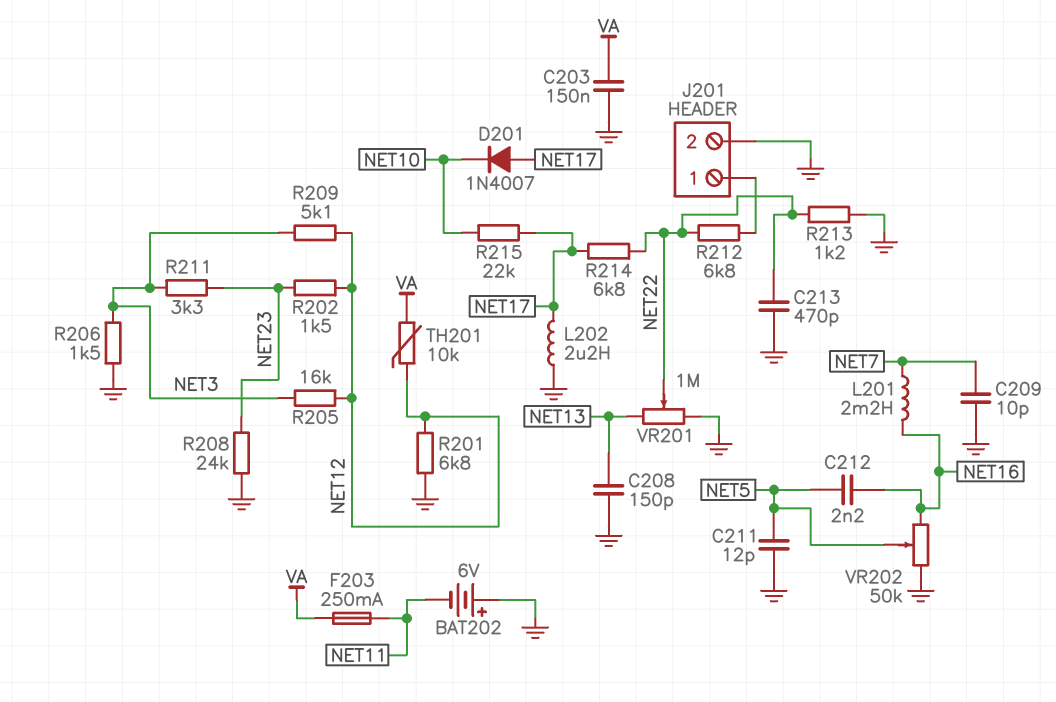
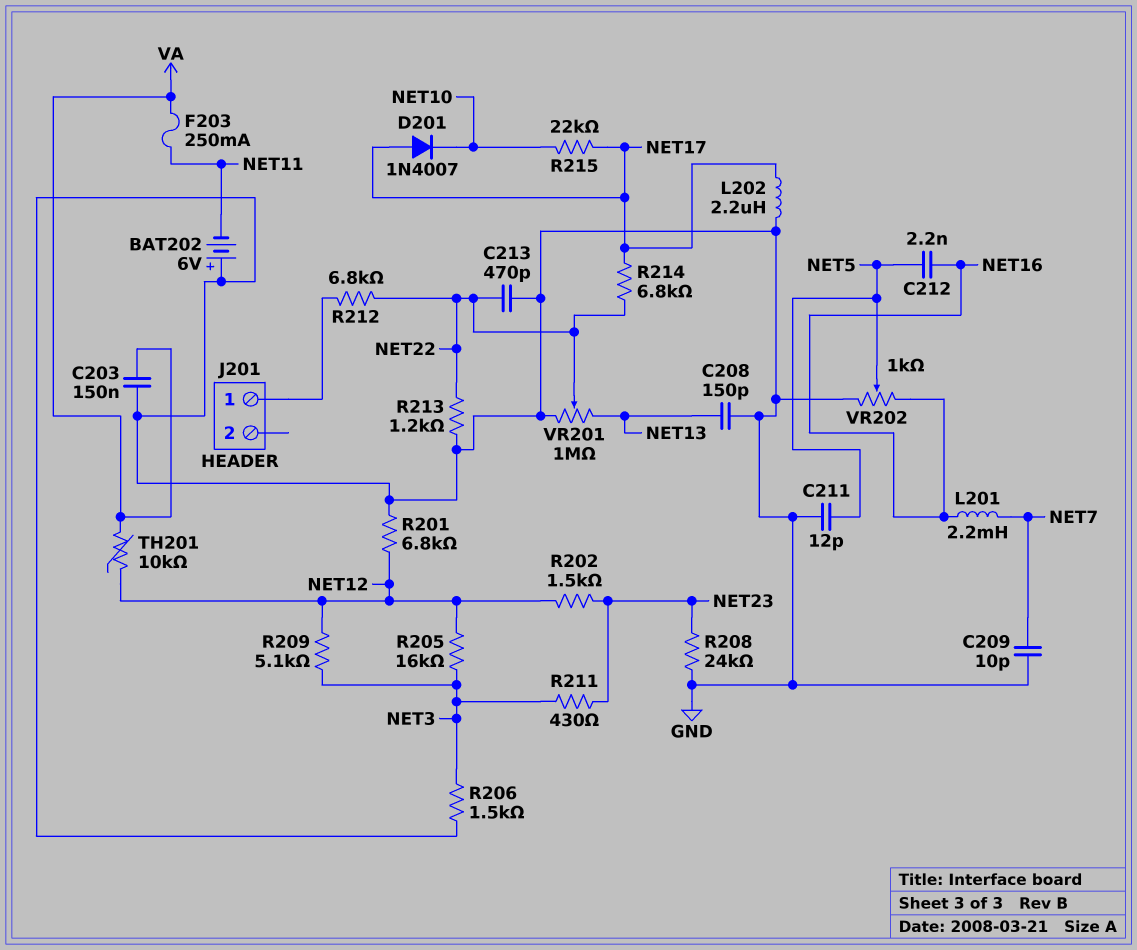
J201 pin 2: GND -> none
R211: 3.3k (NET3, NET23) -> 430 (NET3, NET23)
VR202: 50k (GND, NET16, wiper NET5) -> 1k (GND, NET16, wiper NET5)

